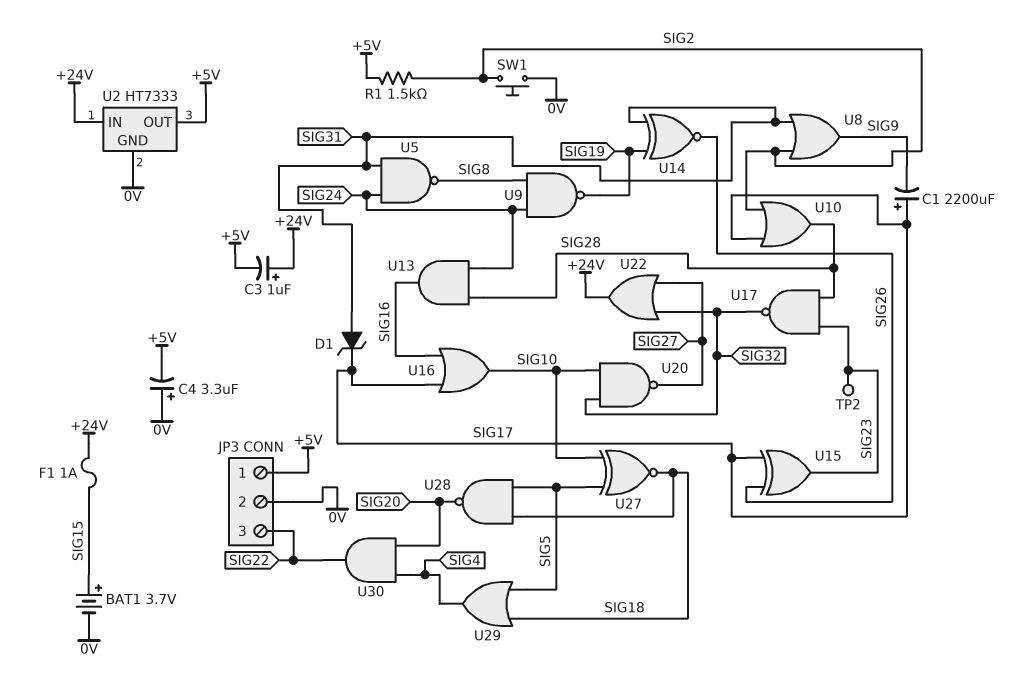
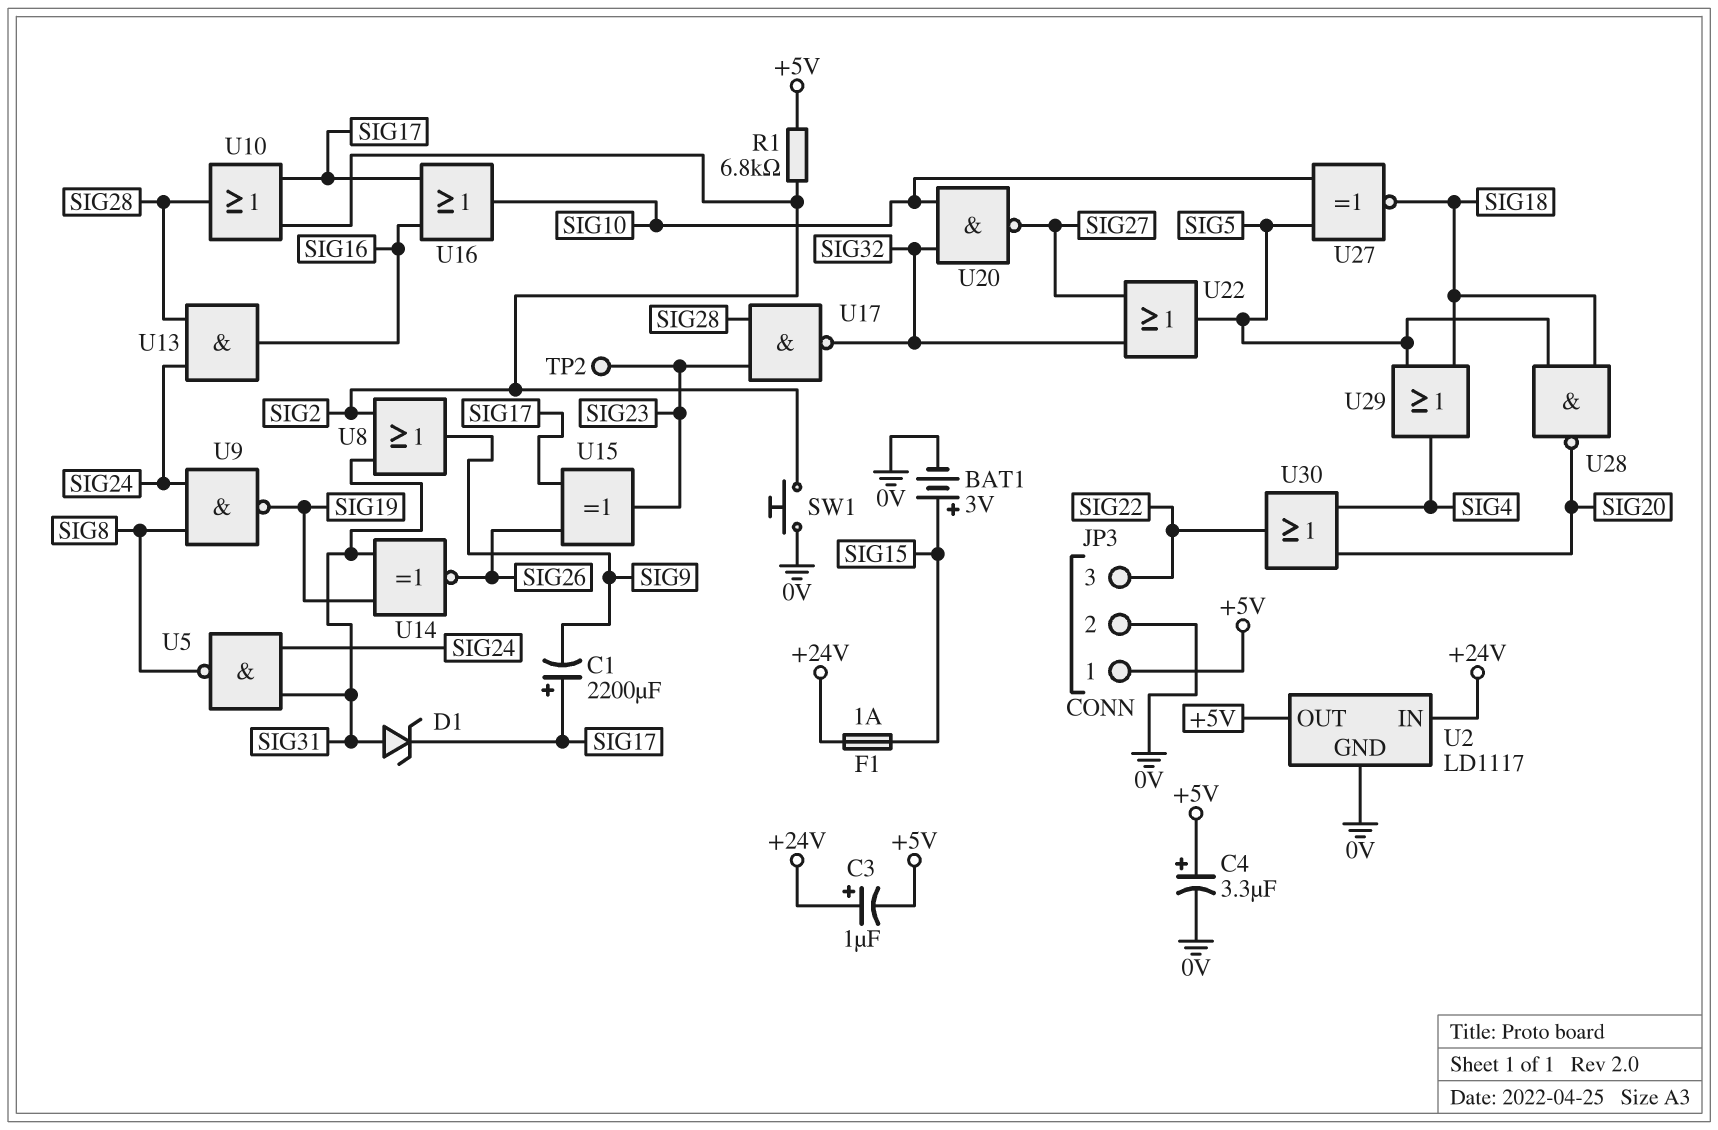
BAT1: 3.7V (plus SIG15, minus 0V) -> 3V (plus SIG15, minus 0V)
C4: 3.3uF (plus 0V, minus +5V) -> 3.3uF (plus +5V, minus 0V)
R1: 1.5k (+5V, SIG2) -> 6.8k (+5V, SIG2)
U2: HT7333 -> LD1117
U22: OR (in SIG27, in SIG32, out +24V) -> OR (in SIG27, in SIG32, out SIG5)
U30: AND (in SIG4, in SIG20, out SIG22) -> OR (in SIG4, in SIG20, out SIG22)

